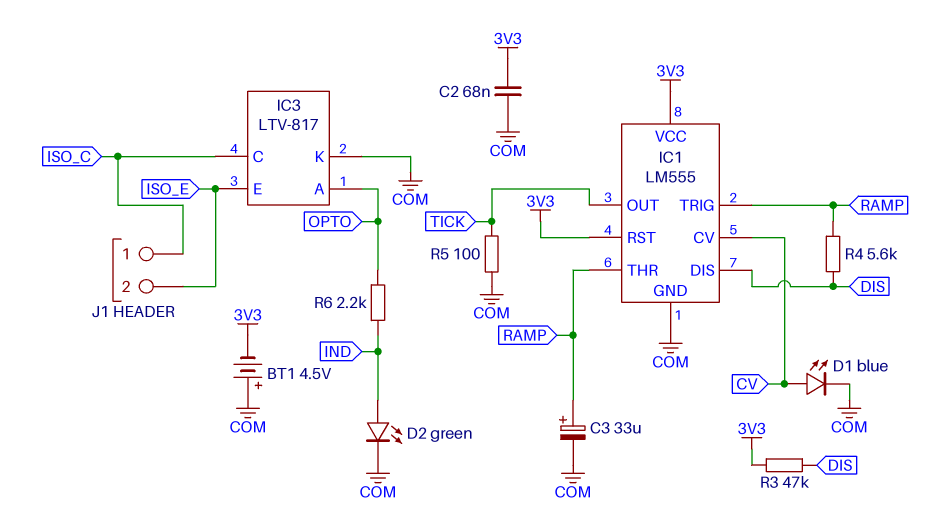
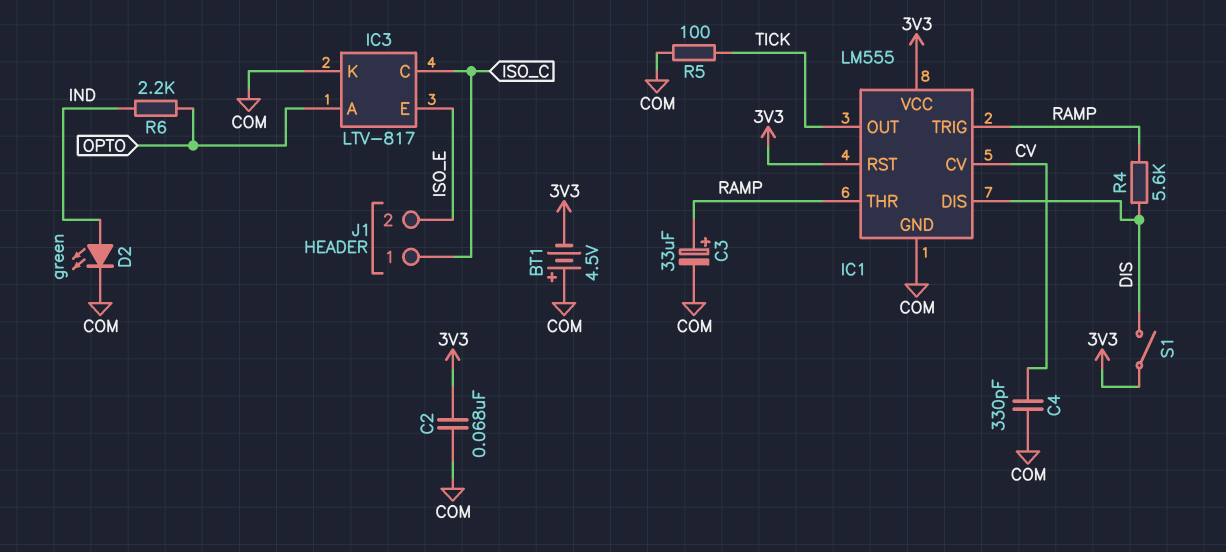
C4: none -> 330pF (COM, CV)
D1: LED blue (A CV, K COM) -> none
R3: 47k (3V3, DIS) -> none
S1: none -> switch (3V3, DIS)

